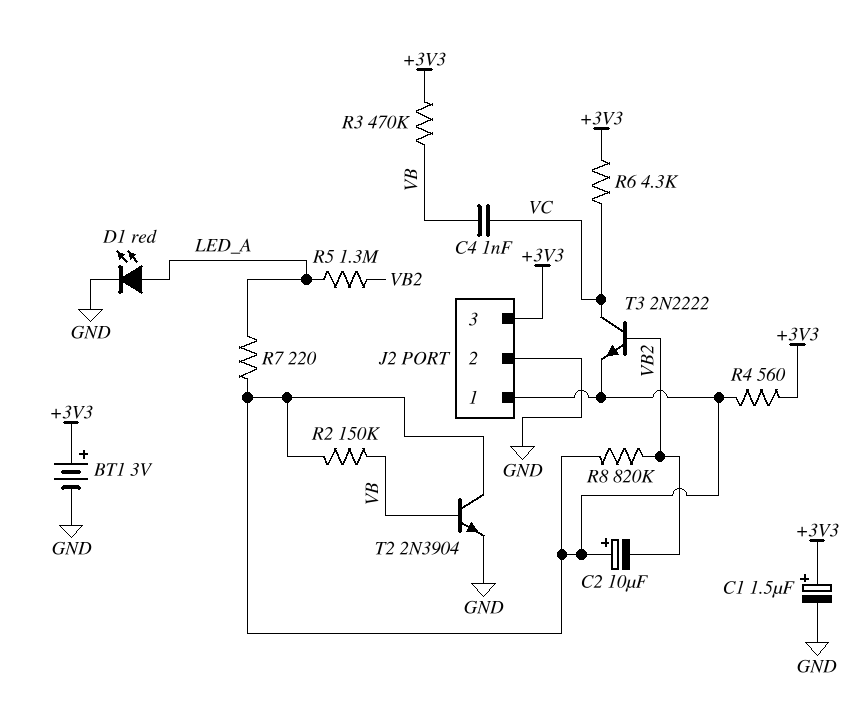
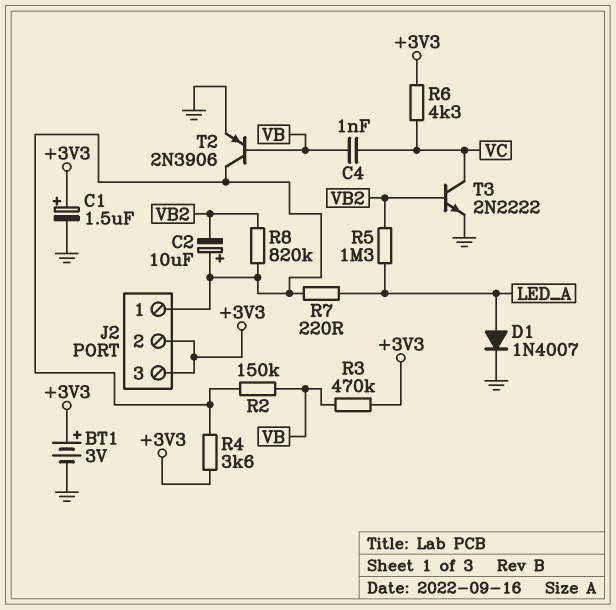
D1: LED red (A LED_A, K GND) -> diode 1N4007 (A LED_A, K GND)
J2 pin 2: GND -> +3V3
R4: 560 (+3V3, J2/1) -> 3.6k (+3V3, J2/1)
T2: NPN 2N3904 (B VB, C J2/1, E GND) -> PNP 2N3906 (B VB, C J2/1, E GND)
T3: NPN 2N2222 (B VB2, C VC, E J2/1) -> NPN 2N2222 (B VB2, C VC, E GND)

